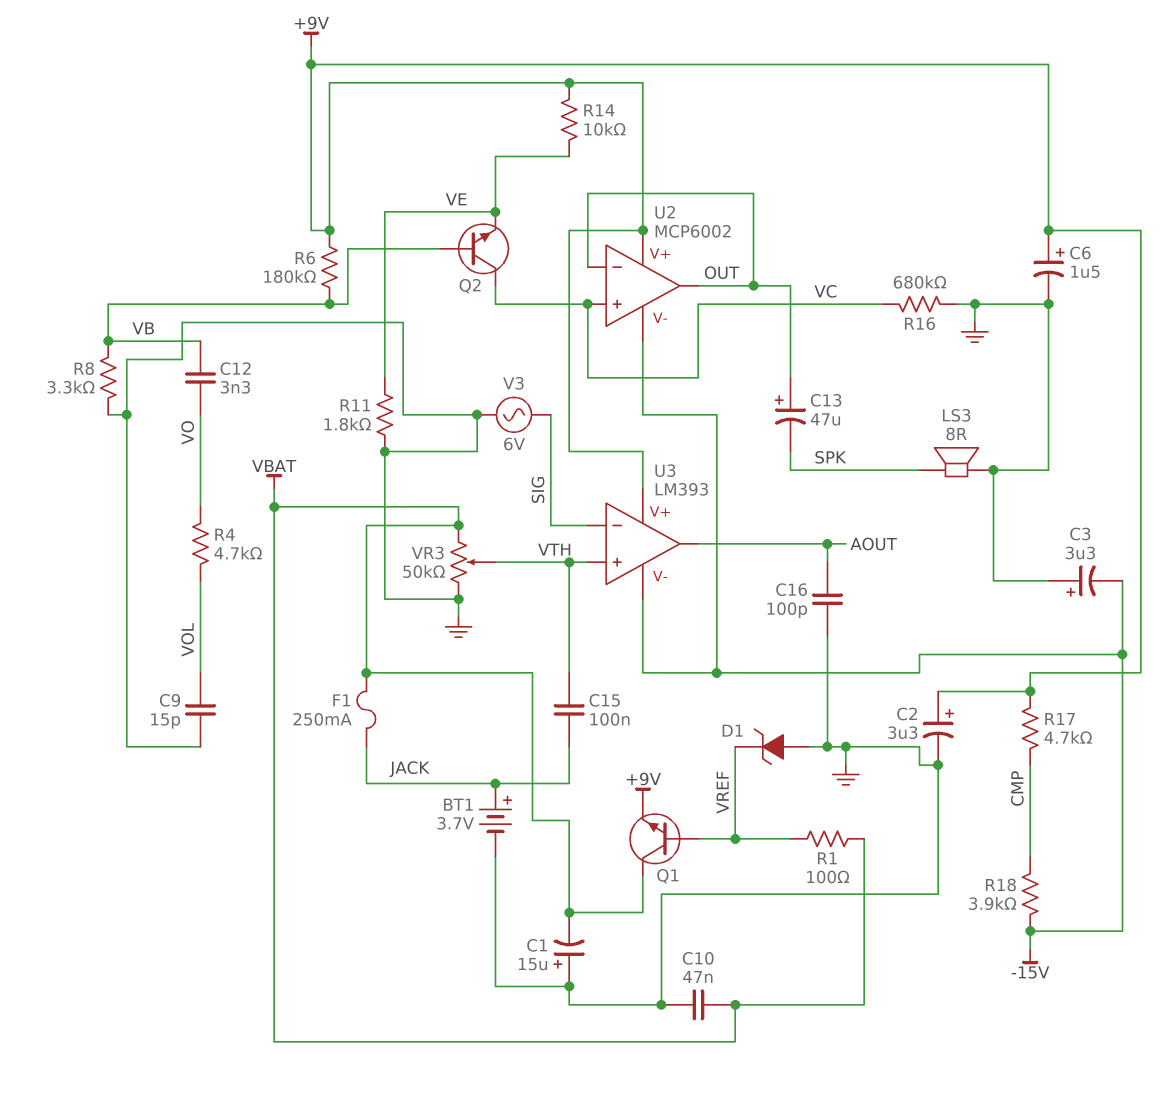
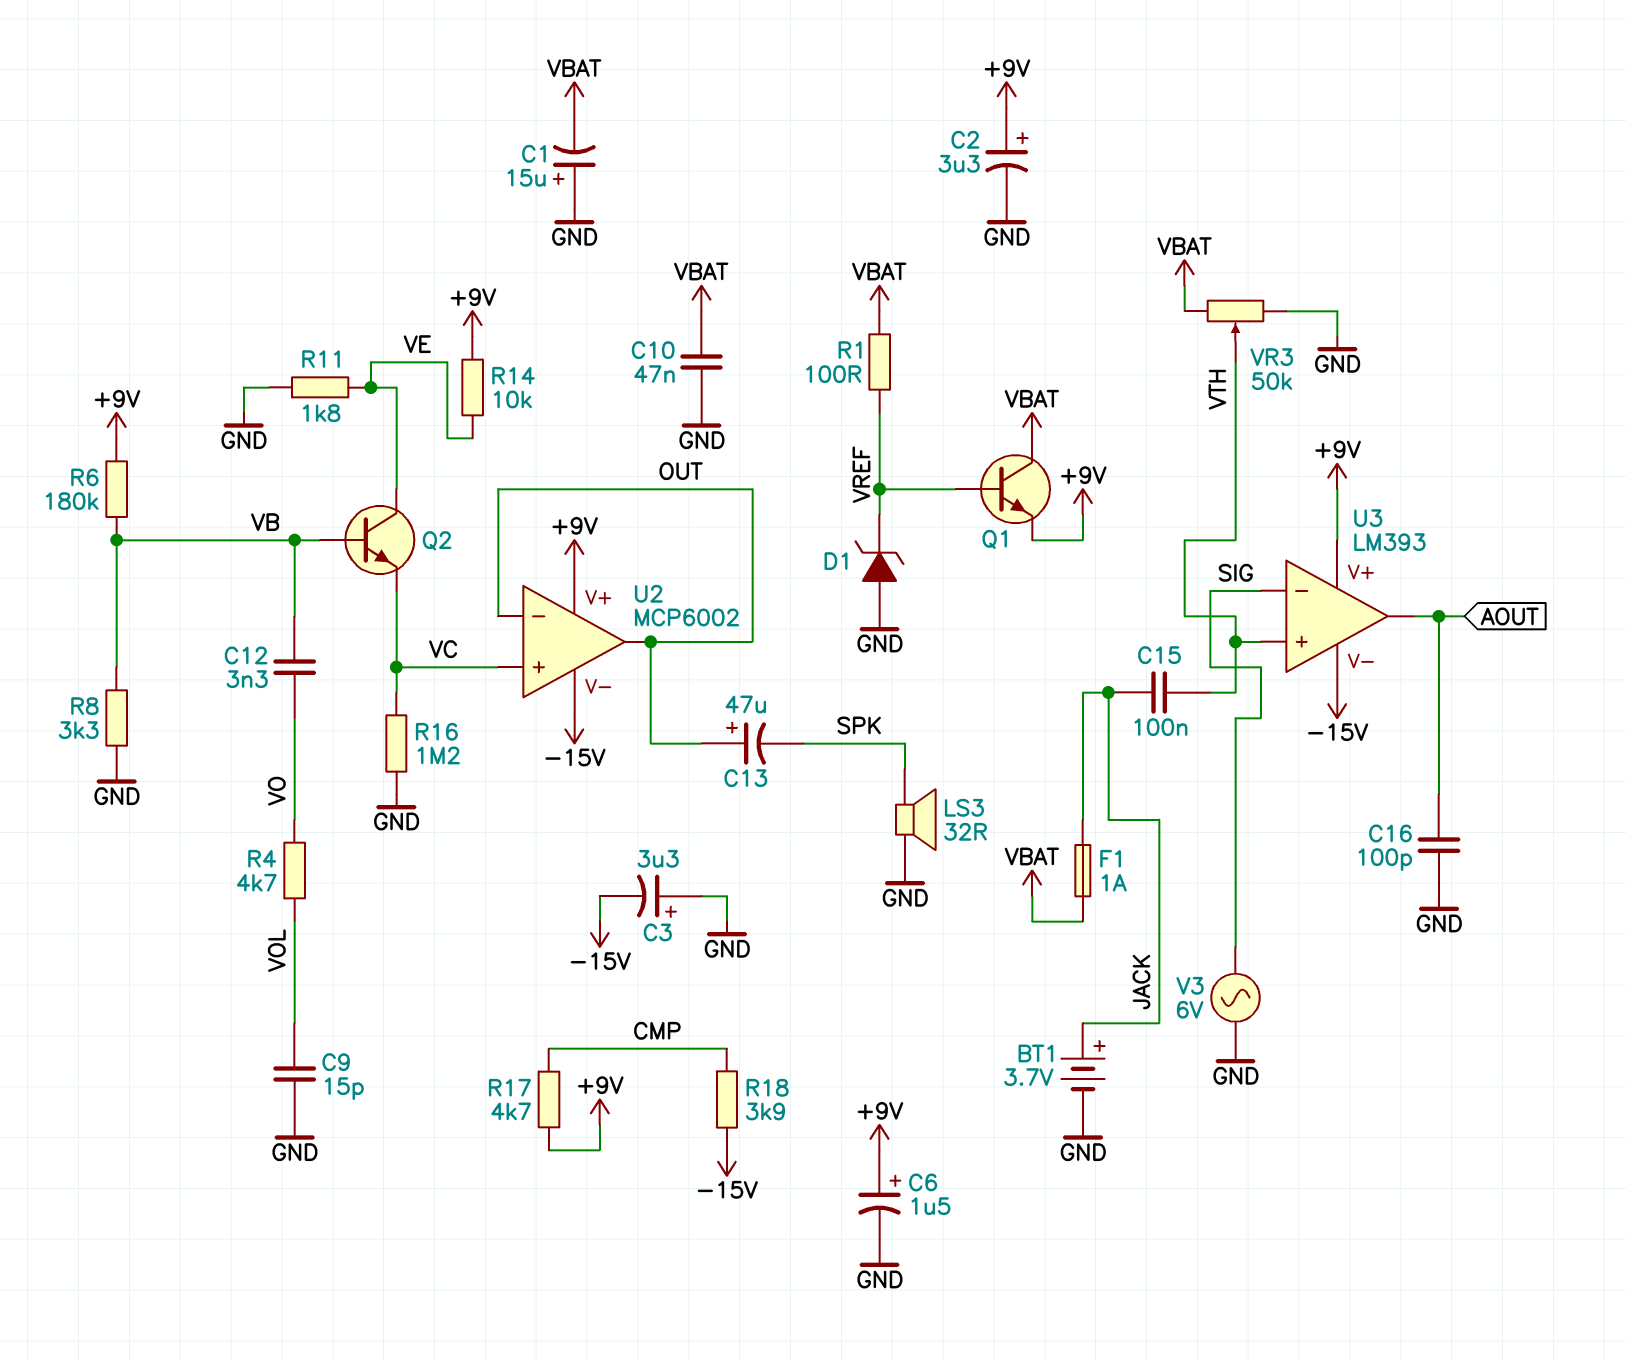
F1: 250mA (JACK, VBAT) -> 1A (JACK, VBAT)
LS3: speaker 8R (GND, SPK) -> speaker 32R (GND, SPK)
Q2: NPN (B VB, C VC, E VE) -> NPN (B VB, C VE, E VC)
R16: 680k (GND, VC) -> 1.2M (GND, VC)

